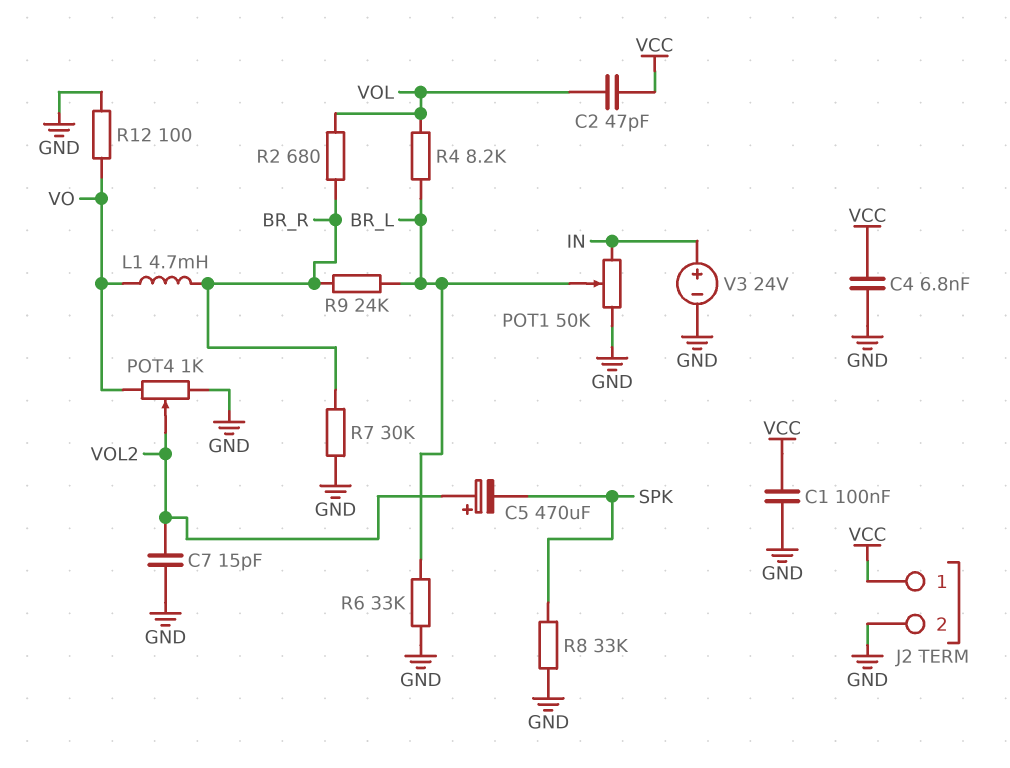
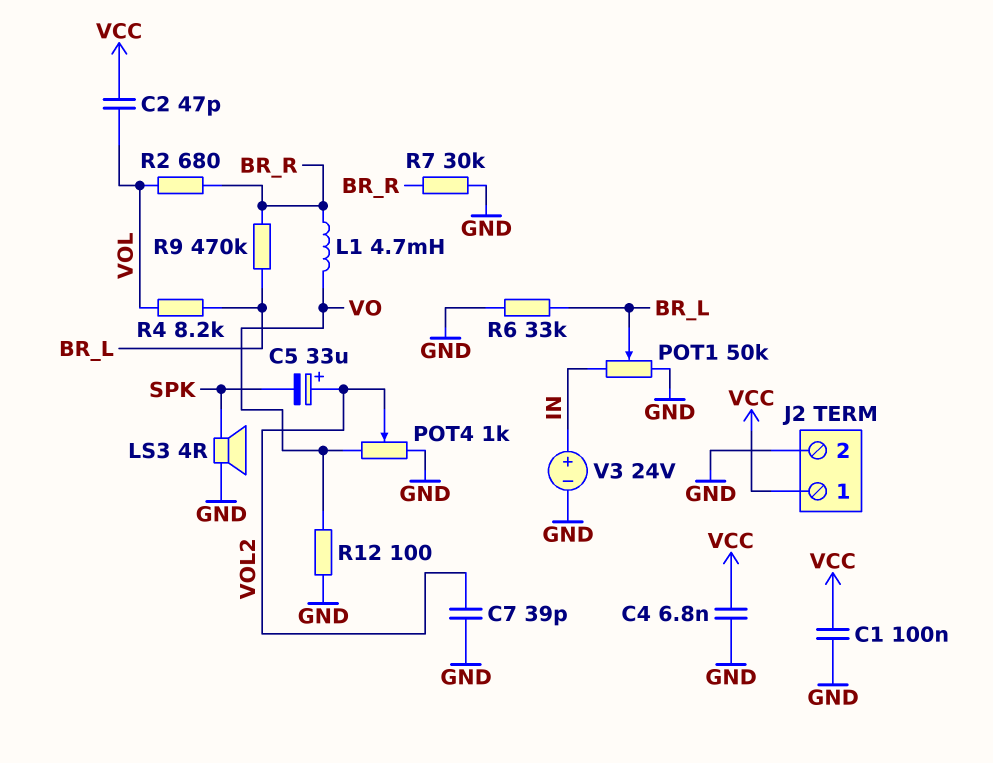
C5: 470uF (plus VOL2, minus SPK) -> 33uF (plus VOL2, minus SPK)
C7: 15pF (GND, VOL2) -> 39pF (GND, VOL2)
LS3: none -> speaker 4R (GND, SPK)
R8: 33k (GND, SPK) -> none
R9: 24k (BR_L, BR_R) -> 470k (BR_L, BR_R)

